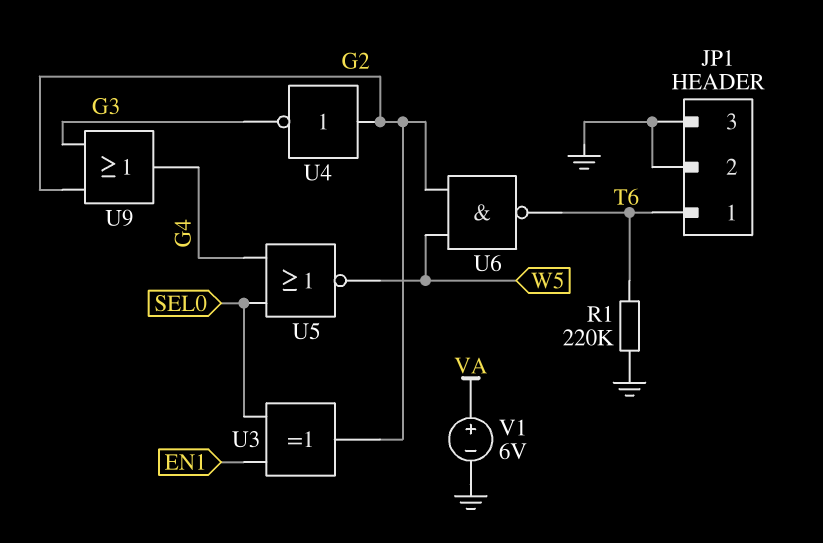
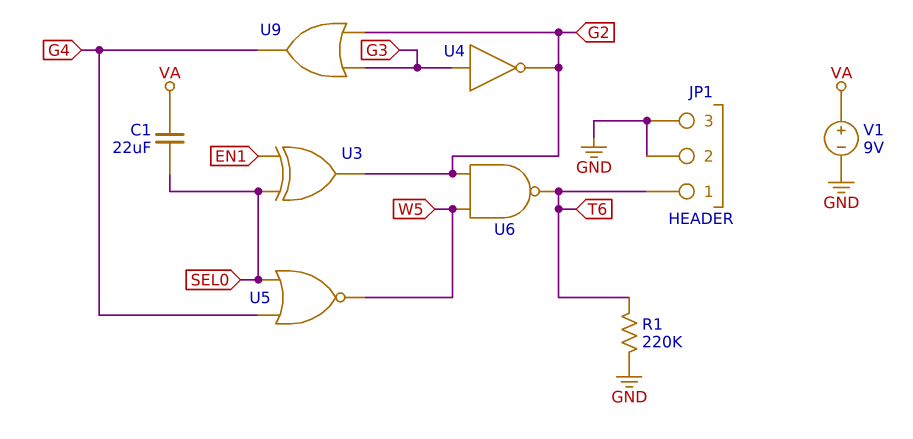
C1: none -> 22uF (SEL0, VA)
U4: NOT (in G2, out G3) -> NOT (in G3, out G2)
V1: 6V (plus VA, minus GND) -> 9V (plus VA, minus GND)

